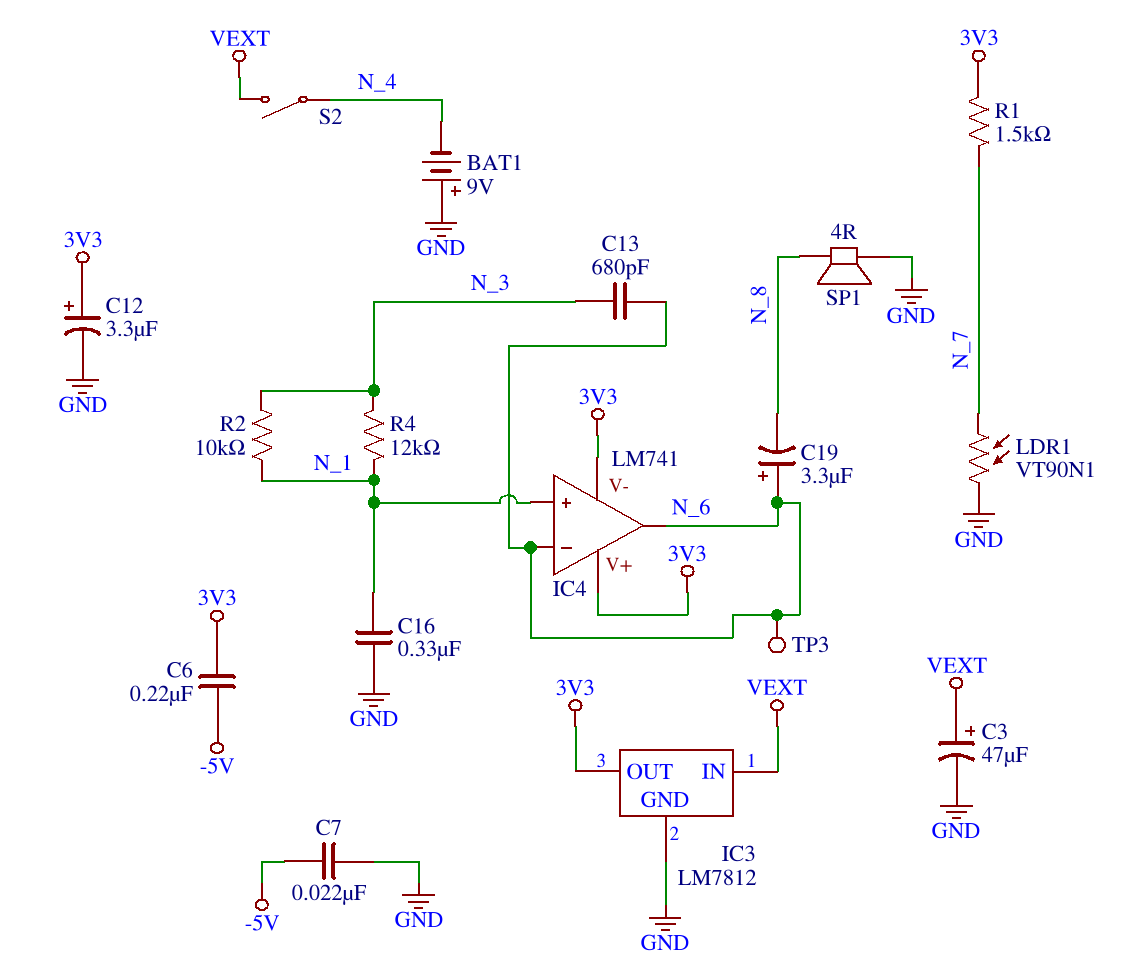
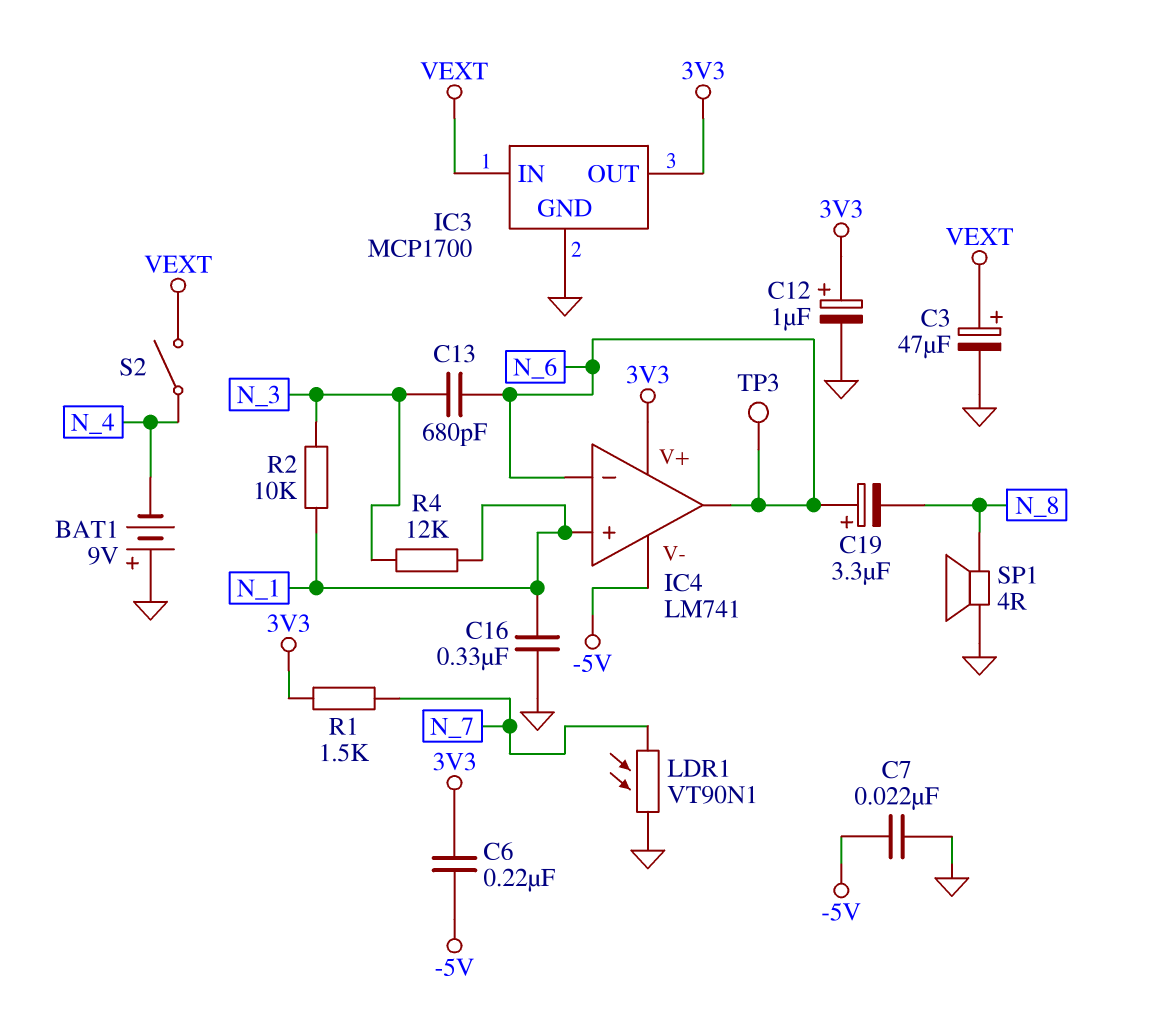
C12: 3.3uF (plus 3V3, minus GND) -> 1uF (plus 3V3, minus GND)
IC3: LM7812 -> MCP1700
IC4 pin V-: 3V3 -> -5V

